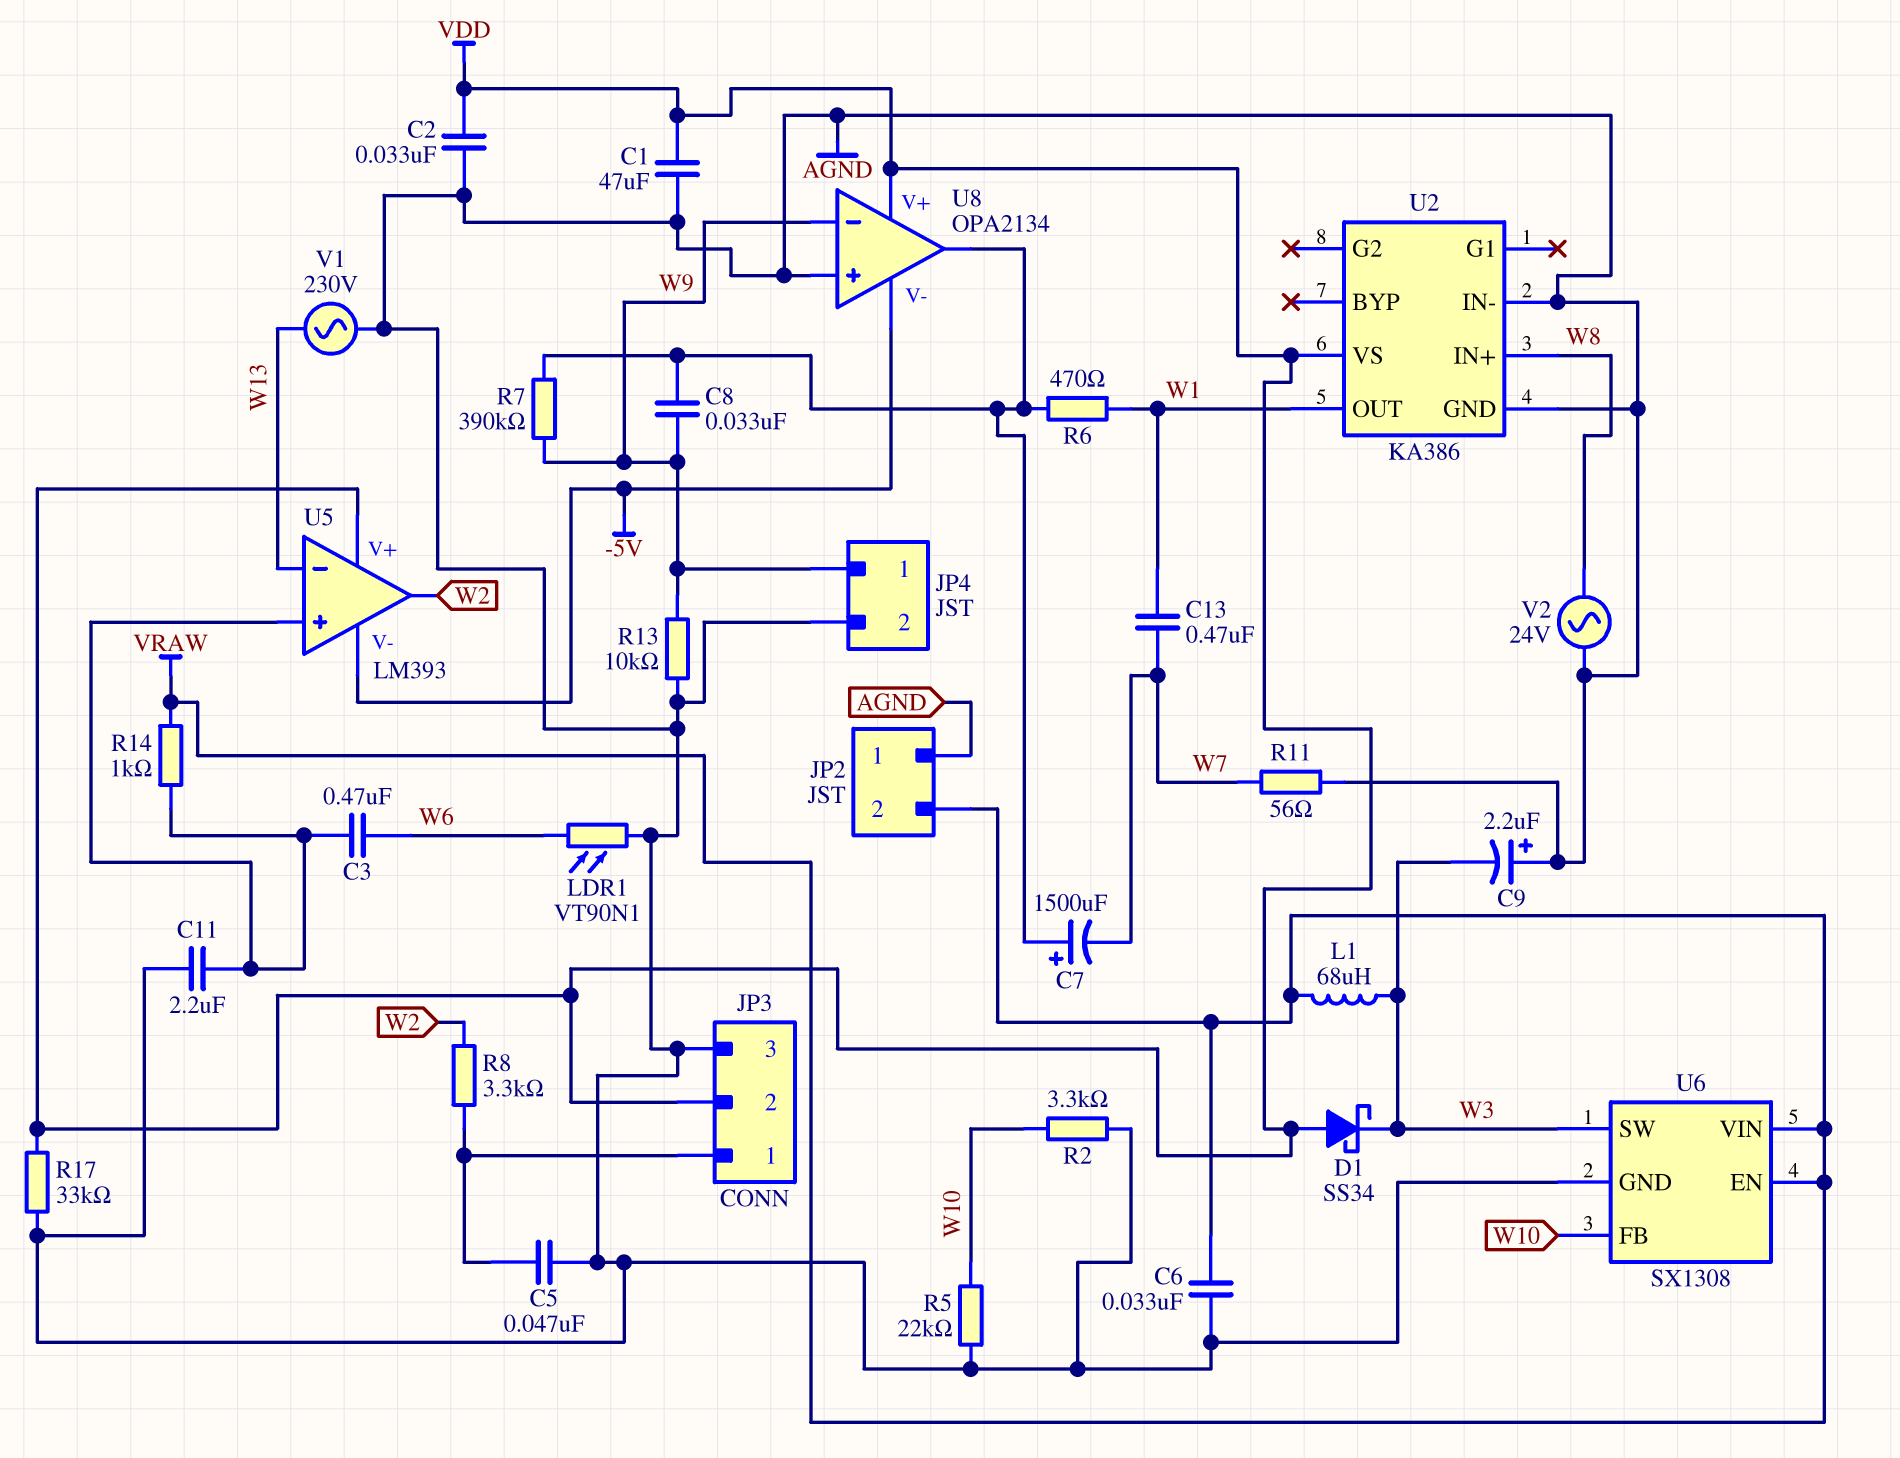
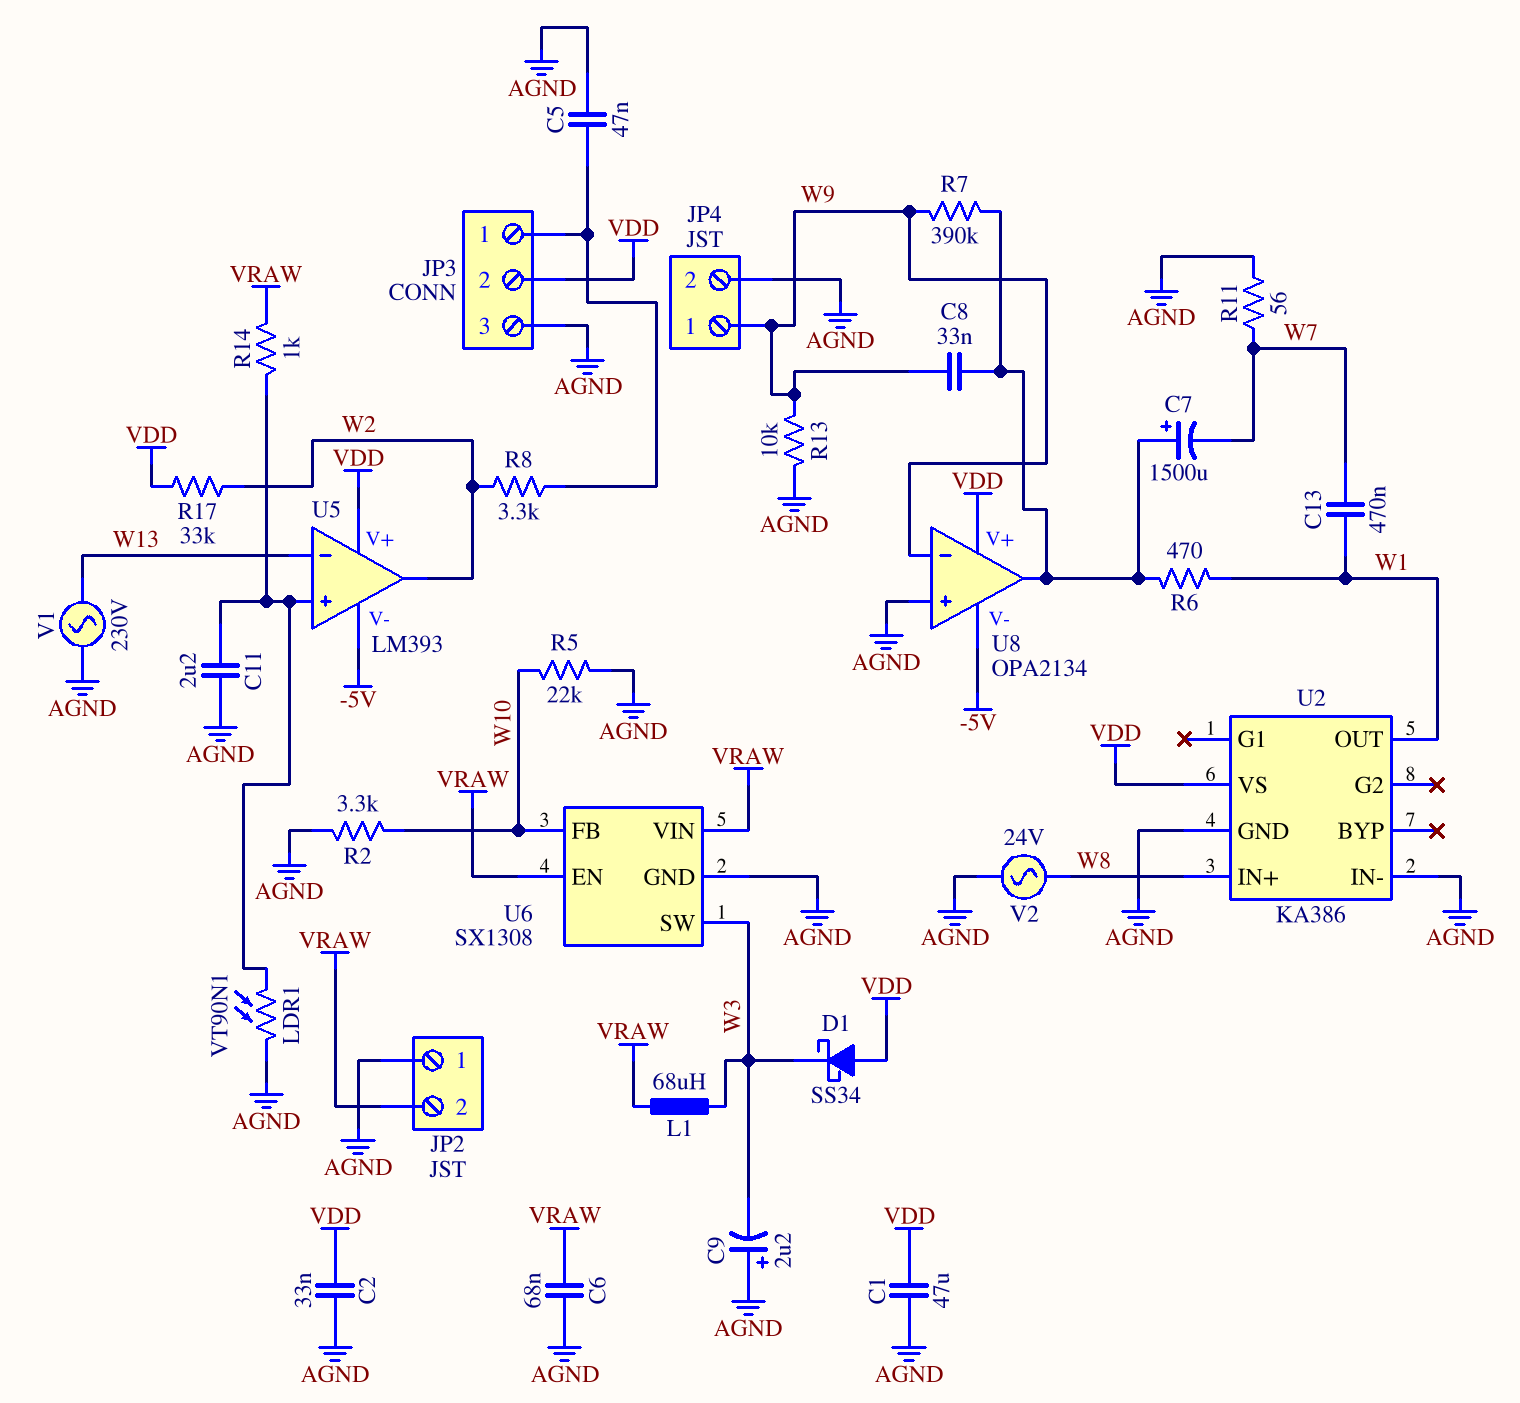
C3: 470nF (U5/in+, W6) -> none
C6: 33nF (AGND, VRAW) -> 68nF (AGND, VRAW)
LDR1: VT90N1 (AGND, W6) -> VT90N1 (AGND, U5/in+)
R17: 33k (AGND, VDD) -> 33k (VDD, W2)

